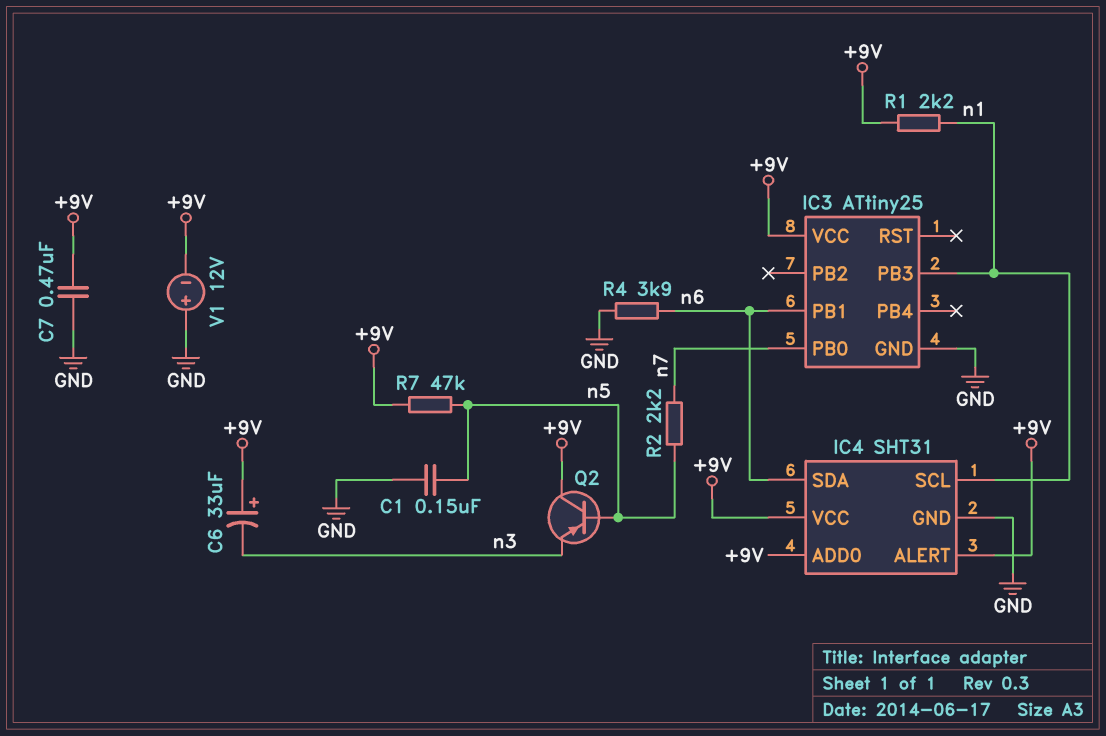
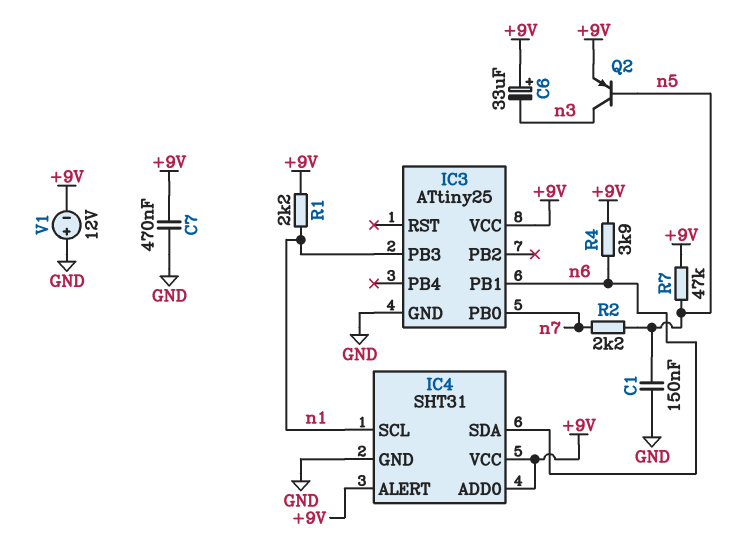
Q2: PNP (B n5, C +9V, E n3) -> PNP (B n5, C n3, E +9V)
R4: 3.9k (GND, n6) -> 3.9k (+9V, n6)

